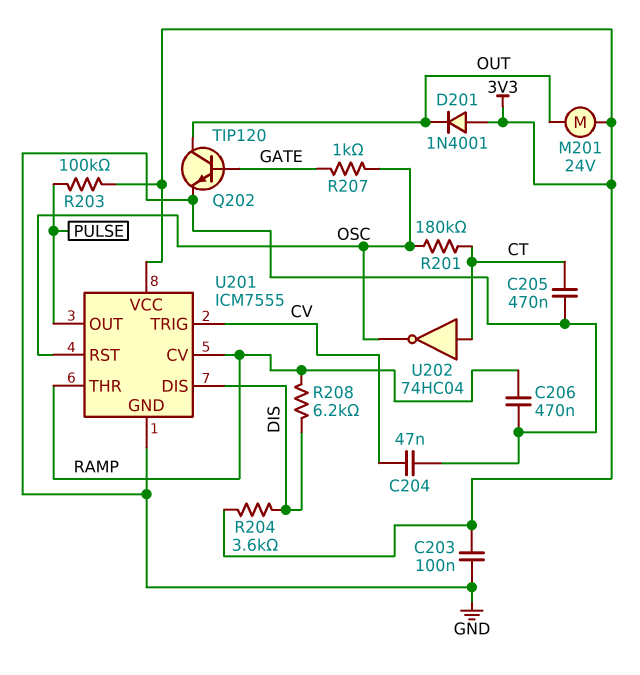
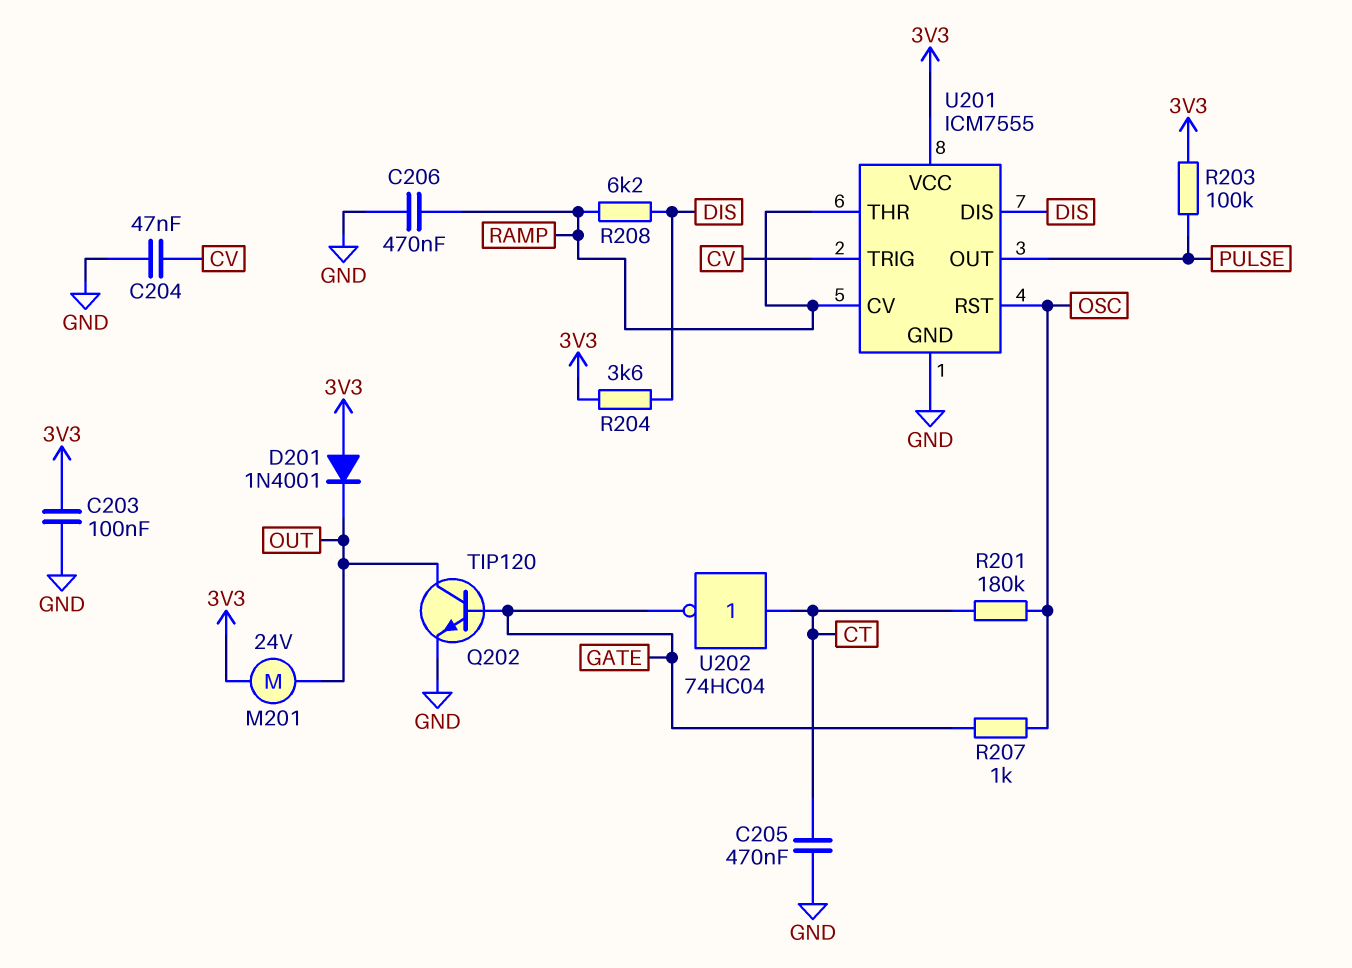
U202: NOT 74HC04 (in CT, out OSC) -> NOT 74HC04 (in CT, out GATE)

